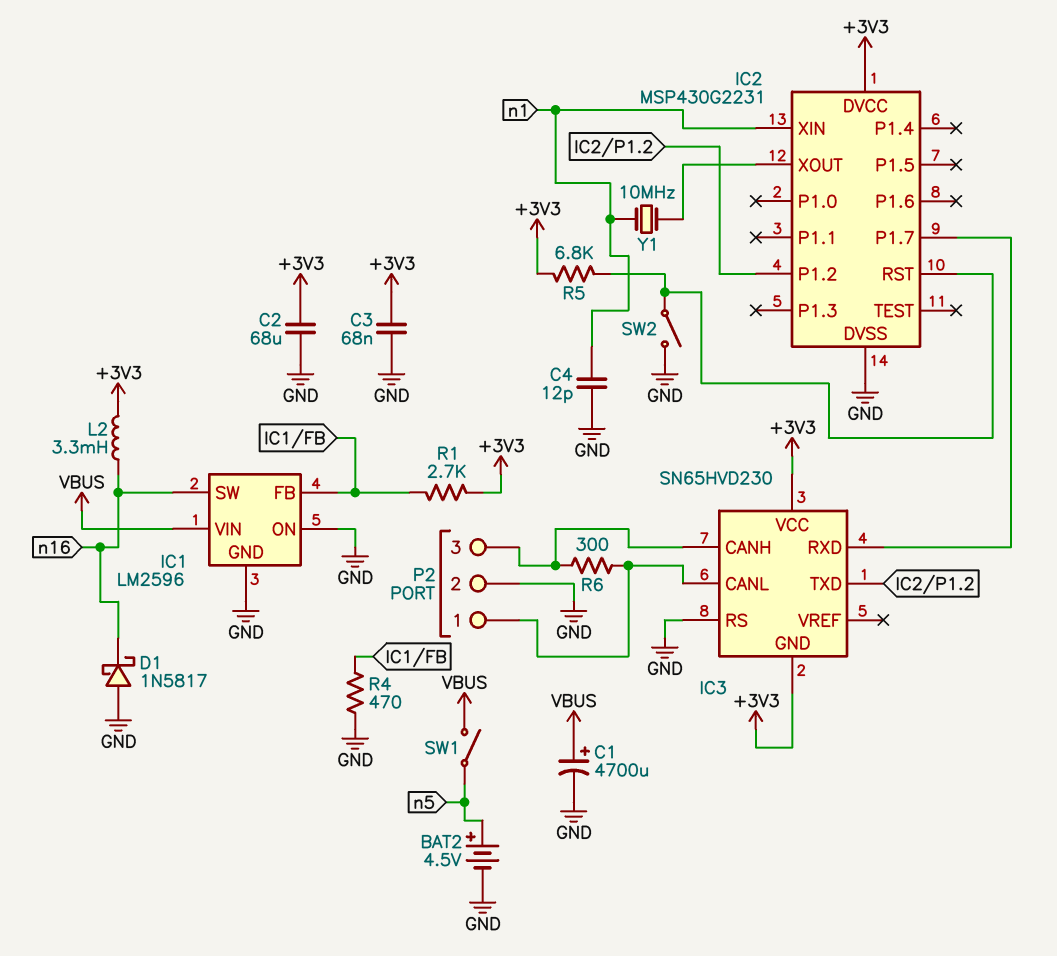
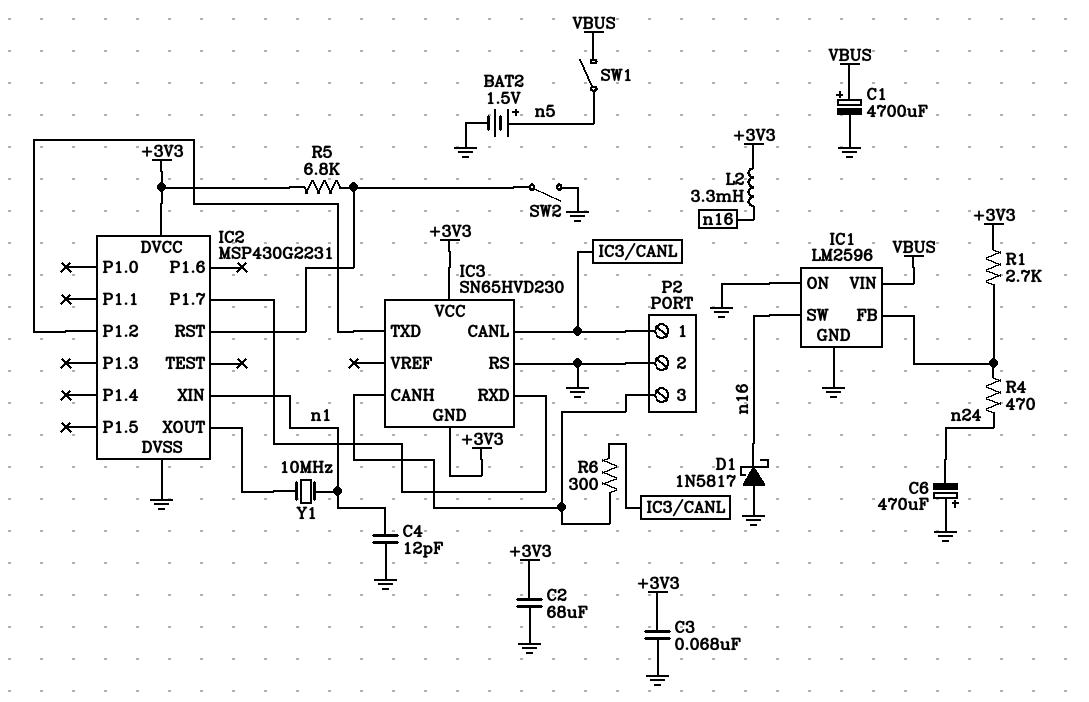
BAT2: 4.5V (plus n5, minus GND) -> 1.5V (plus n5, minus GND)
C6: none -> 470uF (plus GND, minus n24)
R4: 470 (GND, IC1/FB) -> 470 (IC1/FB, n24)

